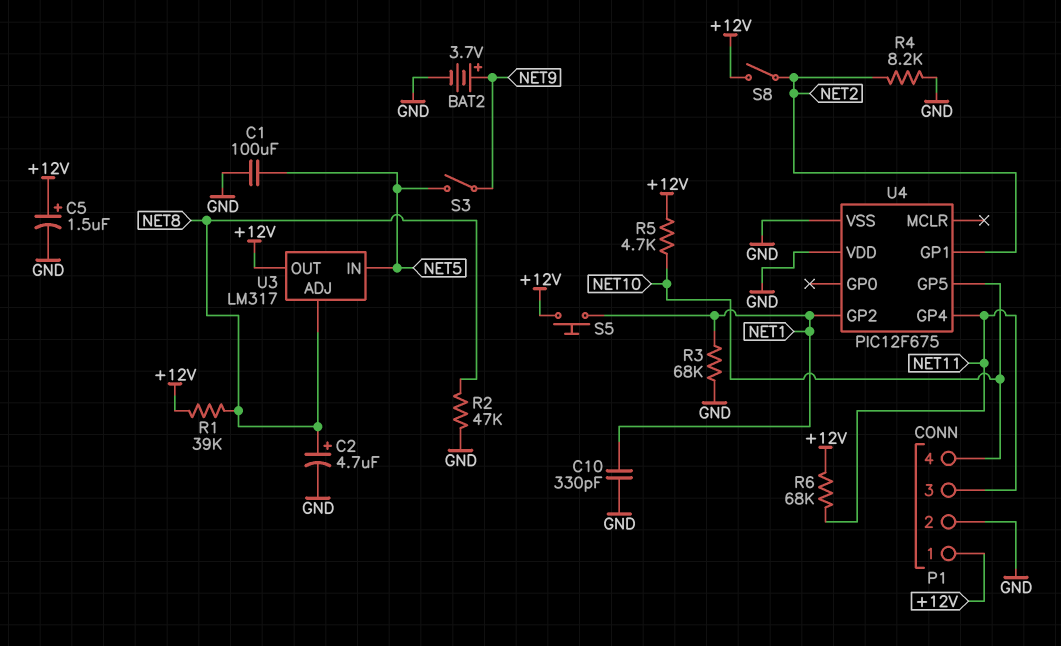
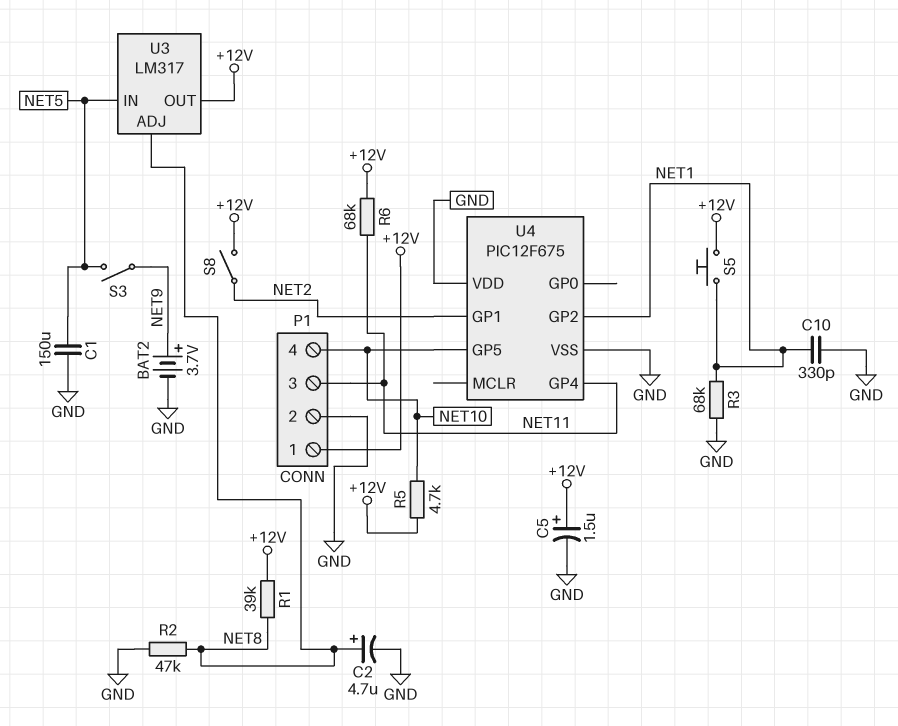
C1: 100uF (GND, NET5) -> 150uF (GND, NET5)
R4: 8.2k (GND, NET2) -> none

